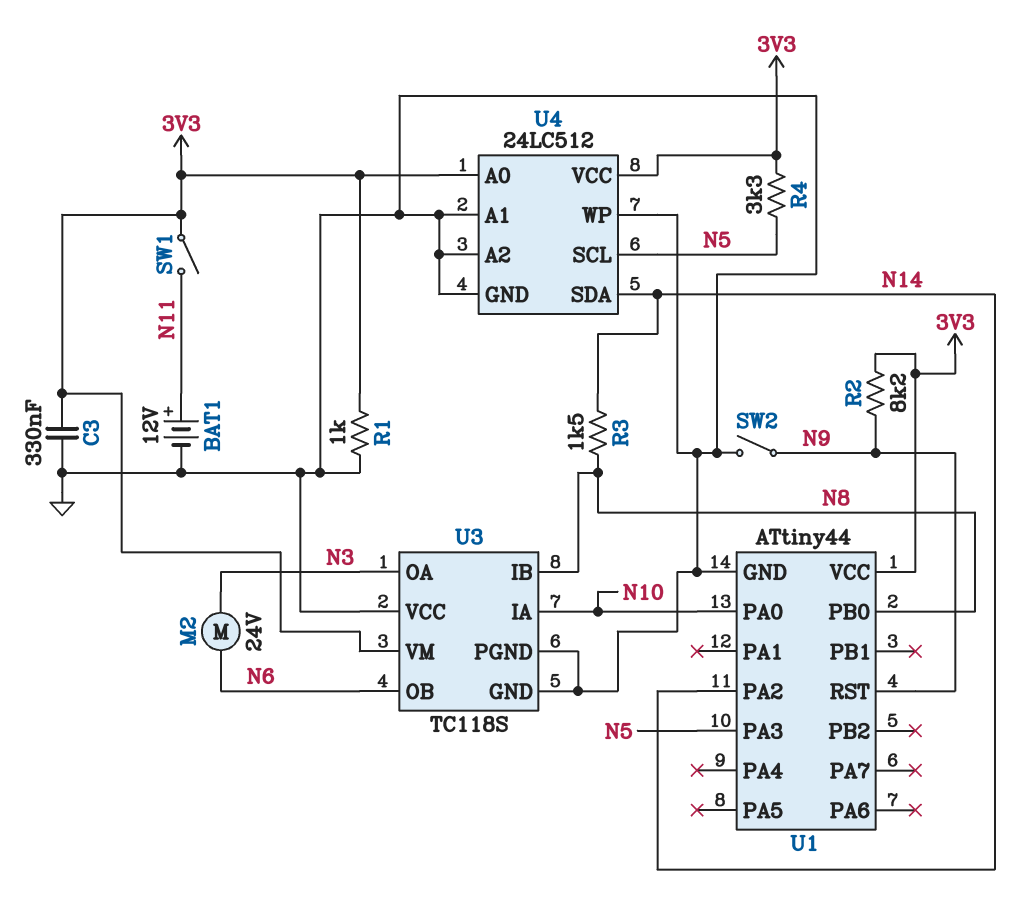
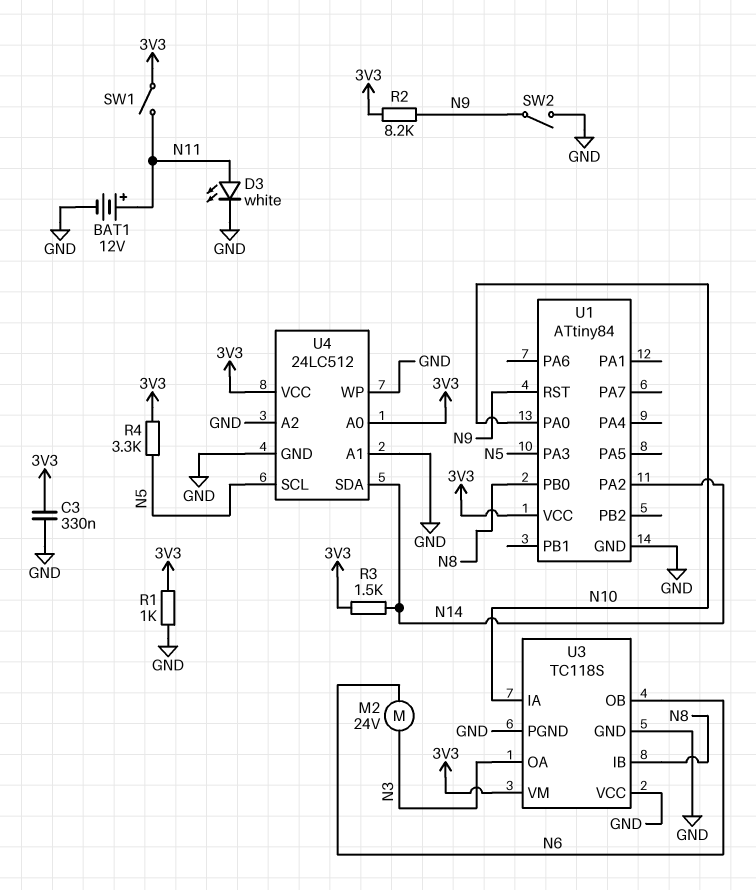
D3: none -> LED white (A N11, K GND)
R3: 1.5k (N8, N14) -> 1.5k (3V3, N14)
U1: ATtiny44 -> ATtiny84

